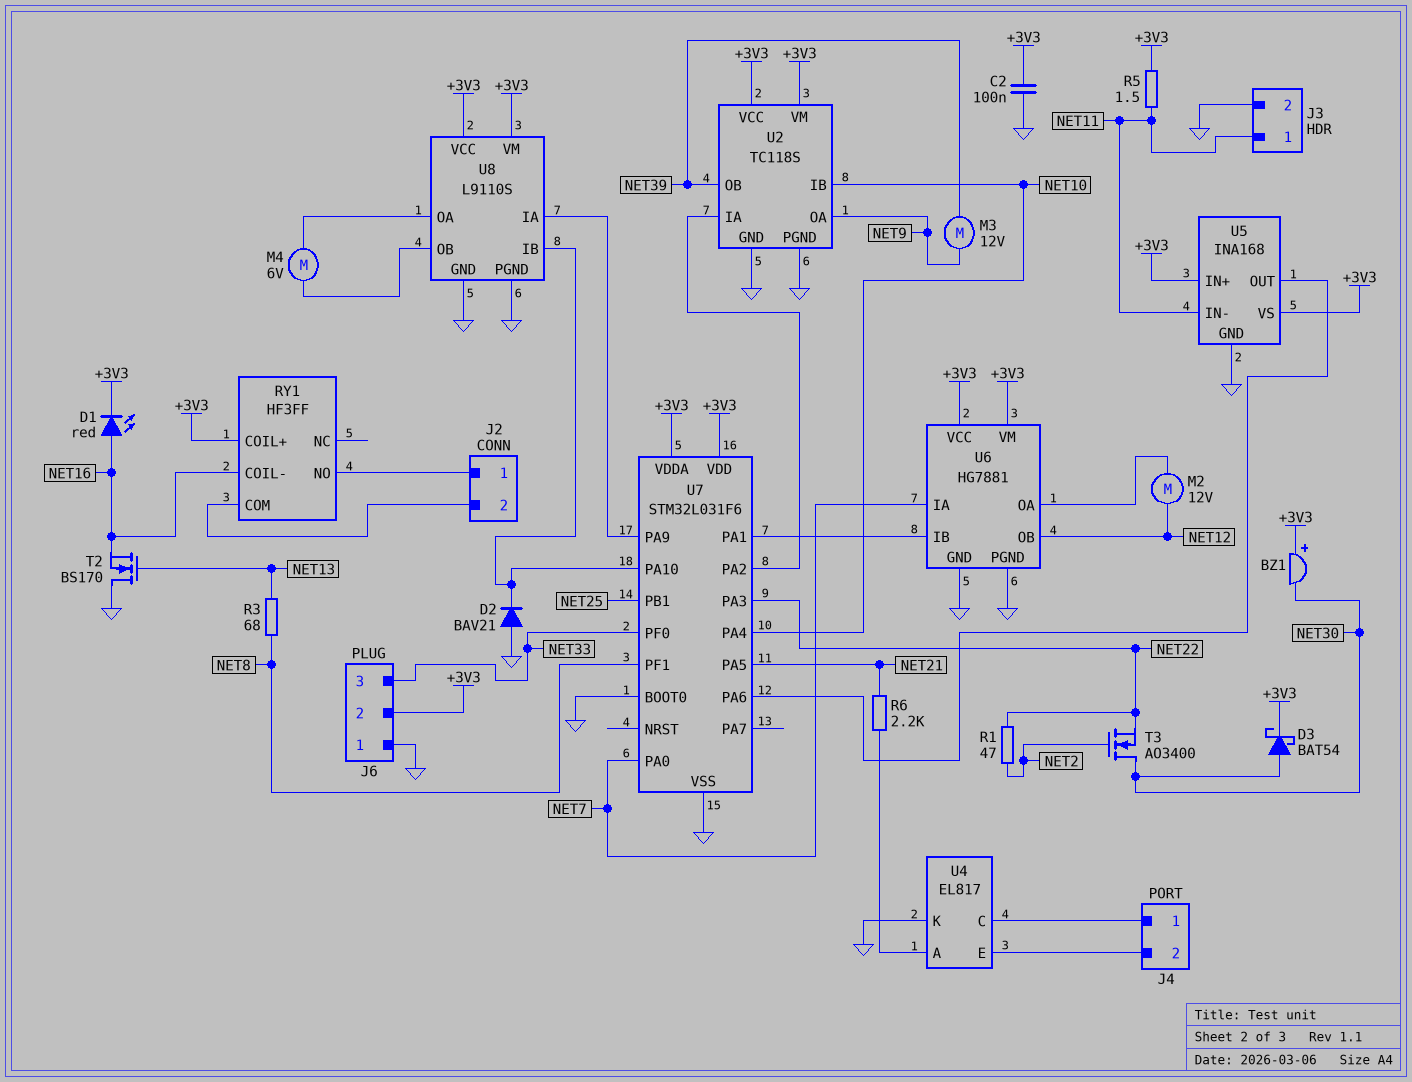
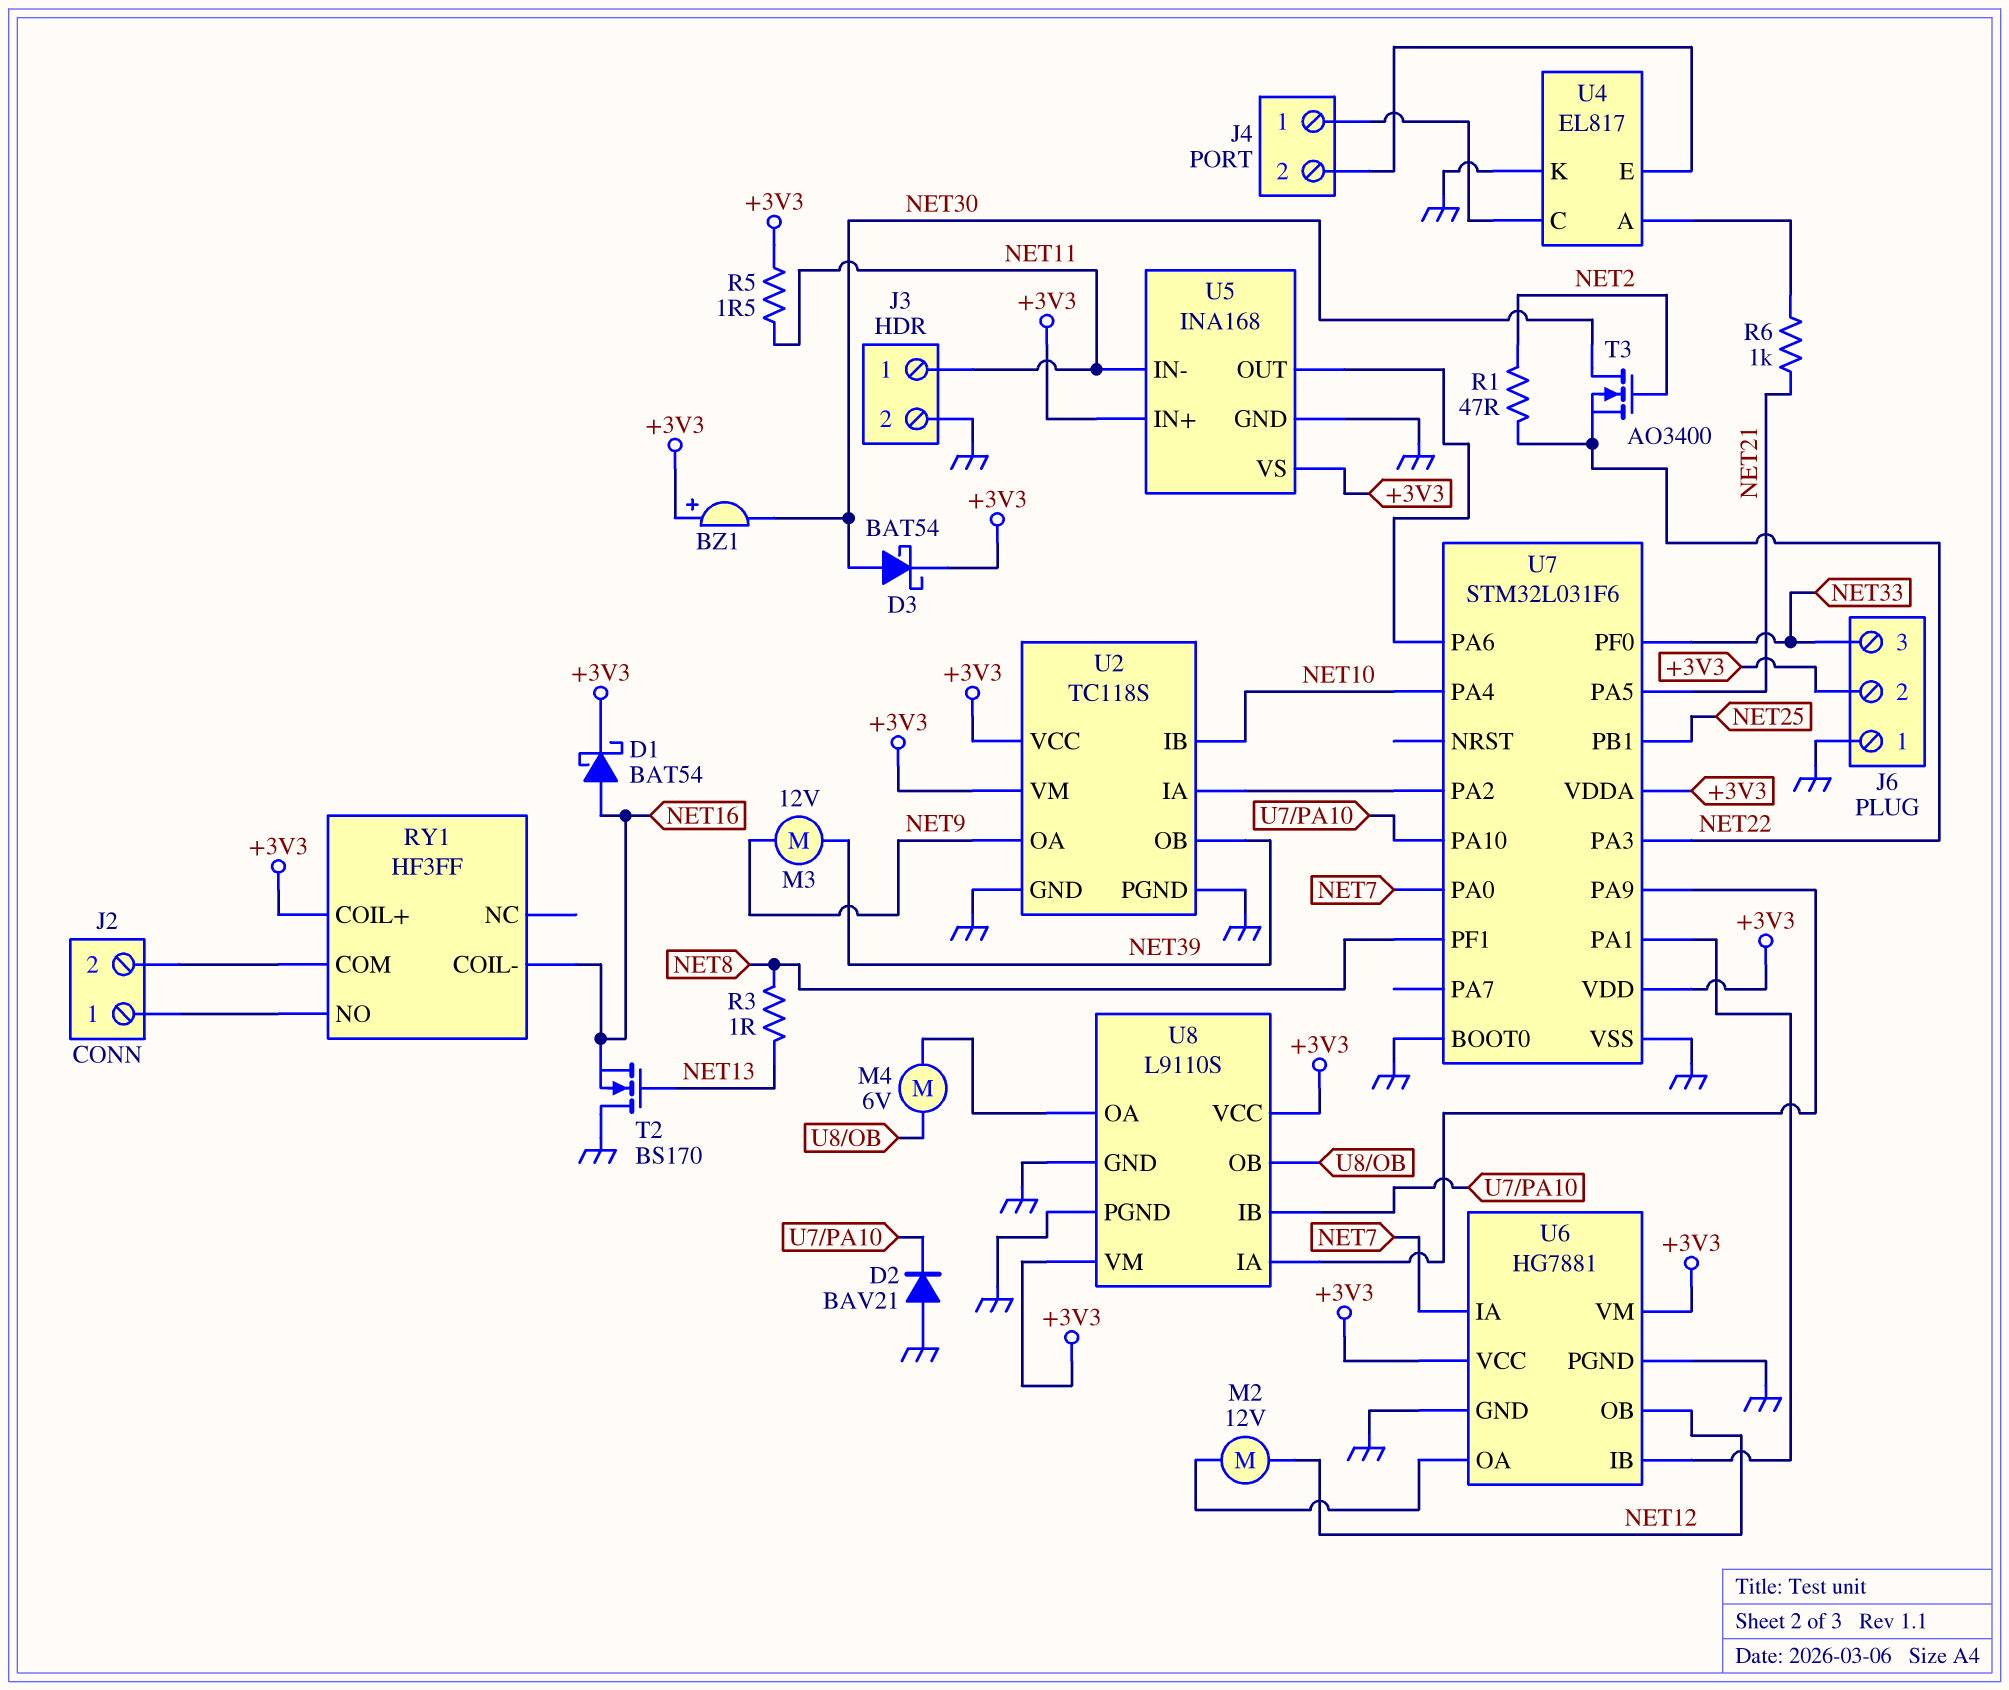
C2: 100nF (+3V3, GND) -> none
D1: LED red (A NET16, K +3V3) -> schottky BAT54 (A NET16, K +3V3)
R3: 68 (NET8, NET13) -> 1 (NET8, NET13)
R6: 2.2k (NET21, U4/A) -> 1k (NET21, U4/A)

